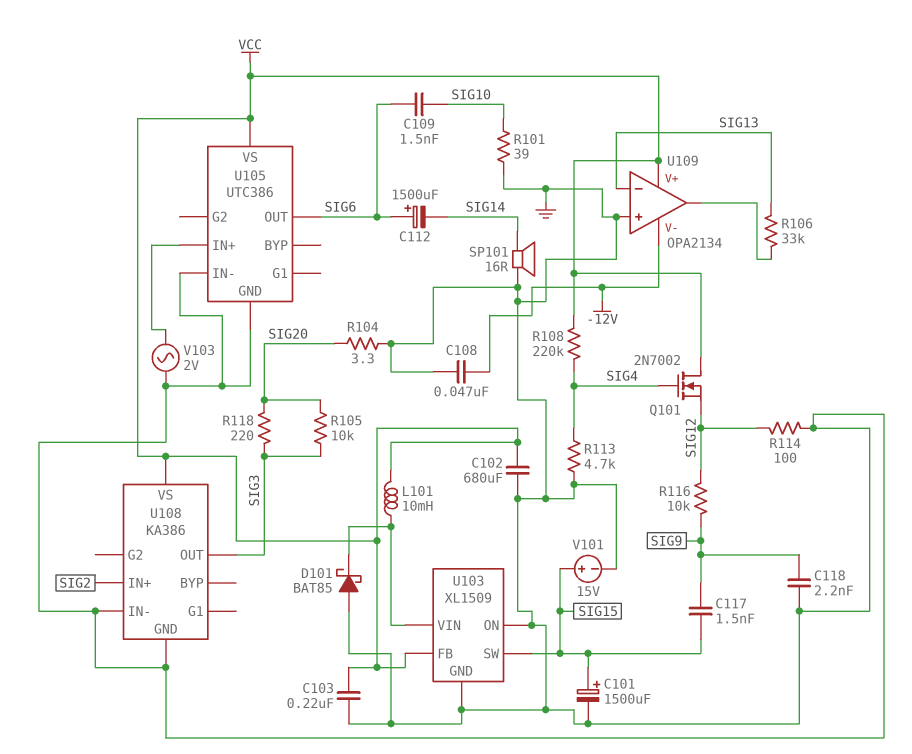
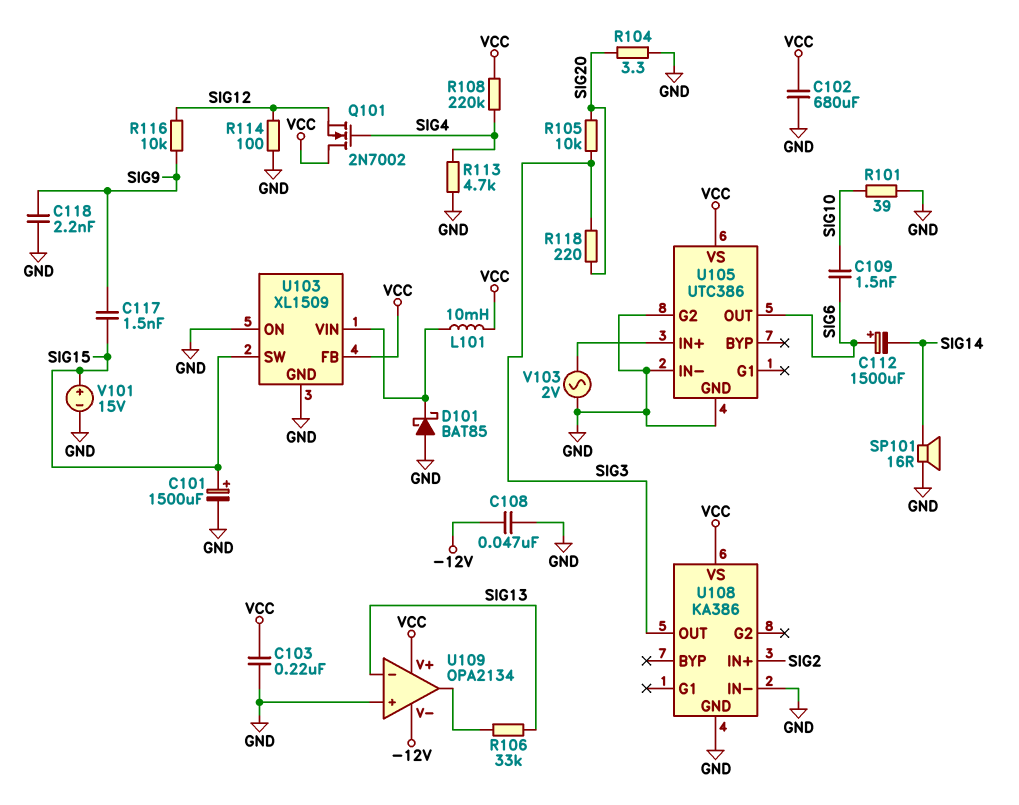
U105 pin G2: none -> GND

